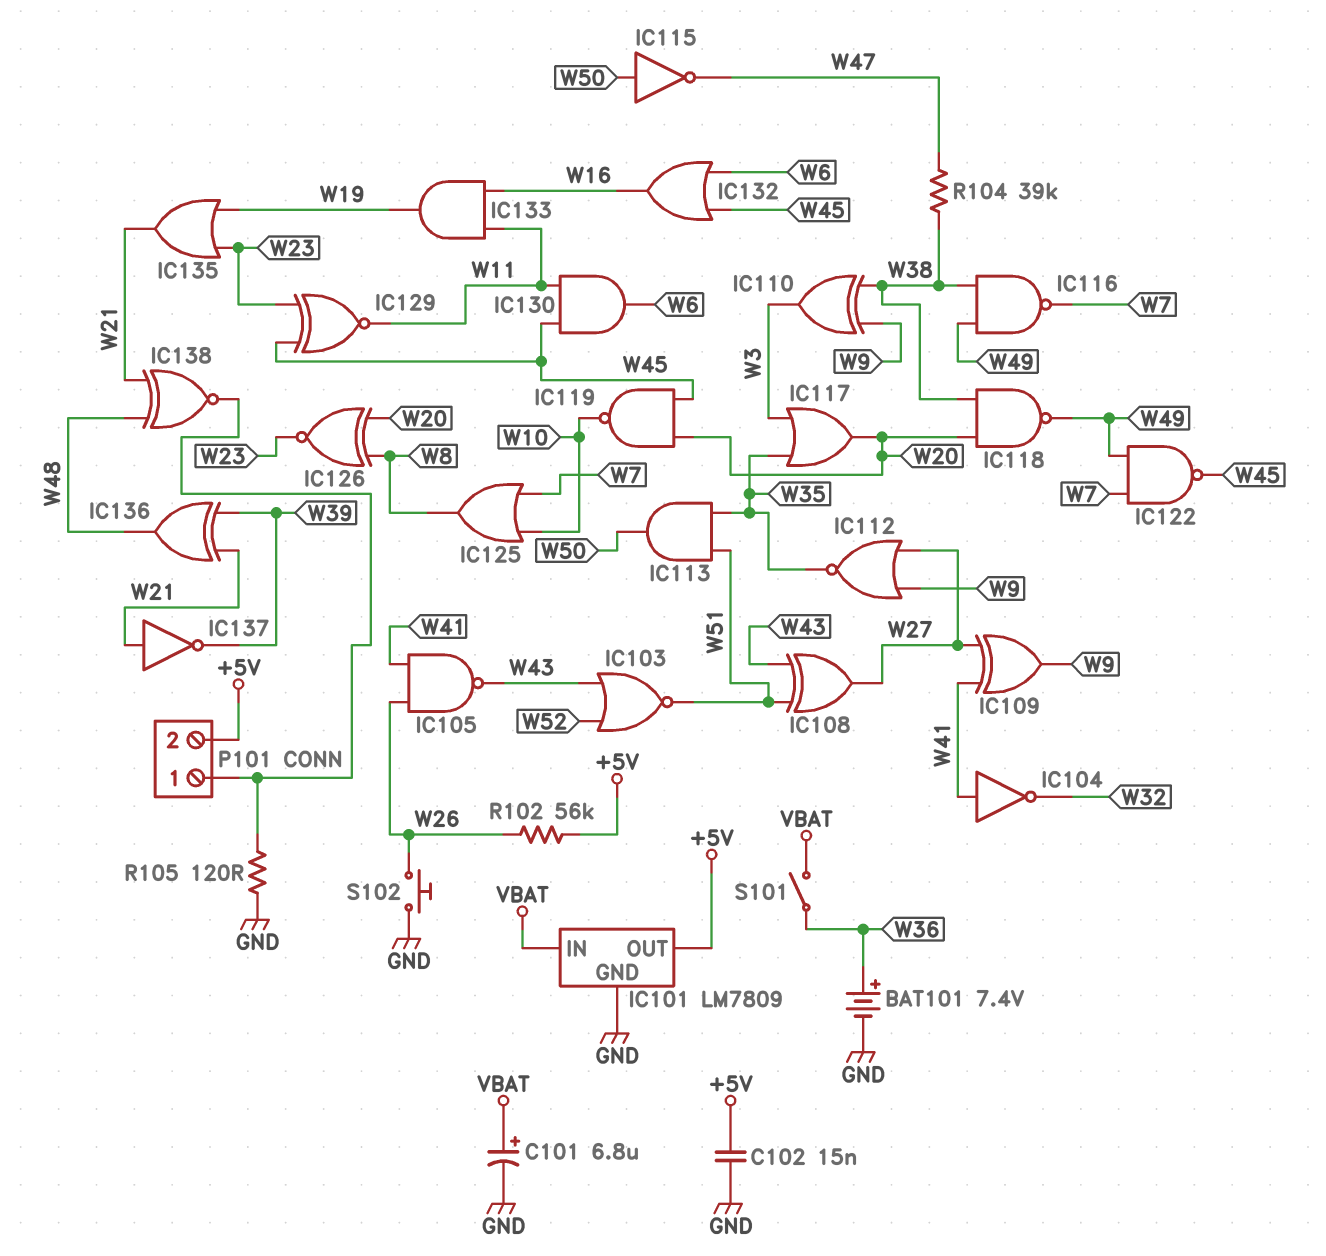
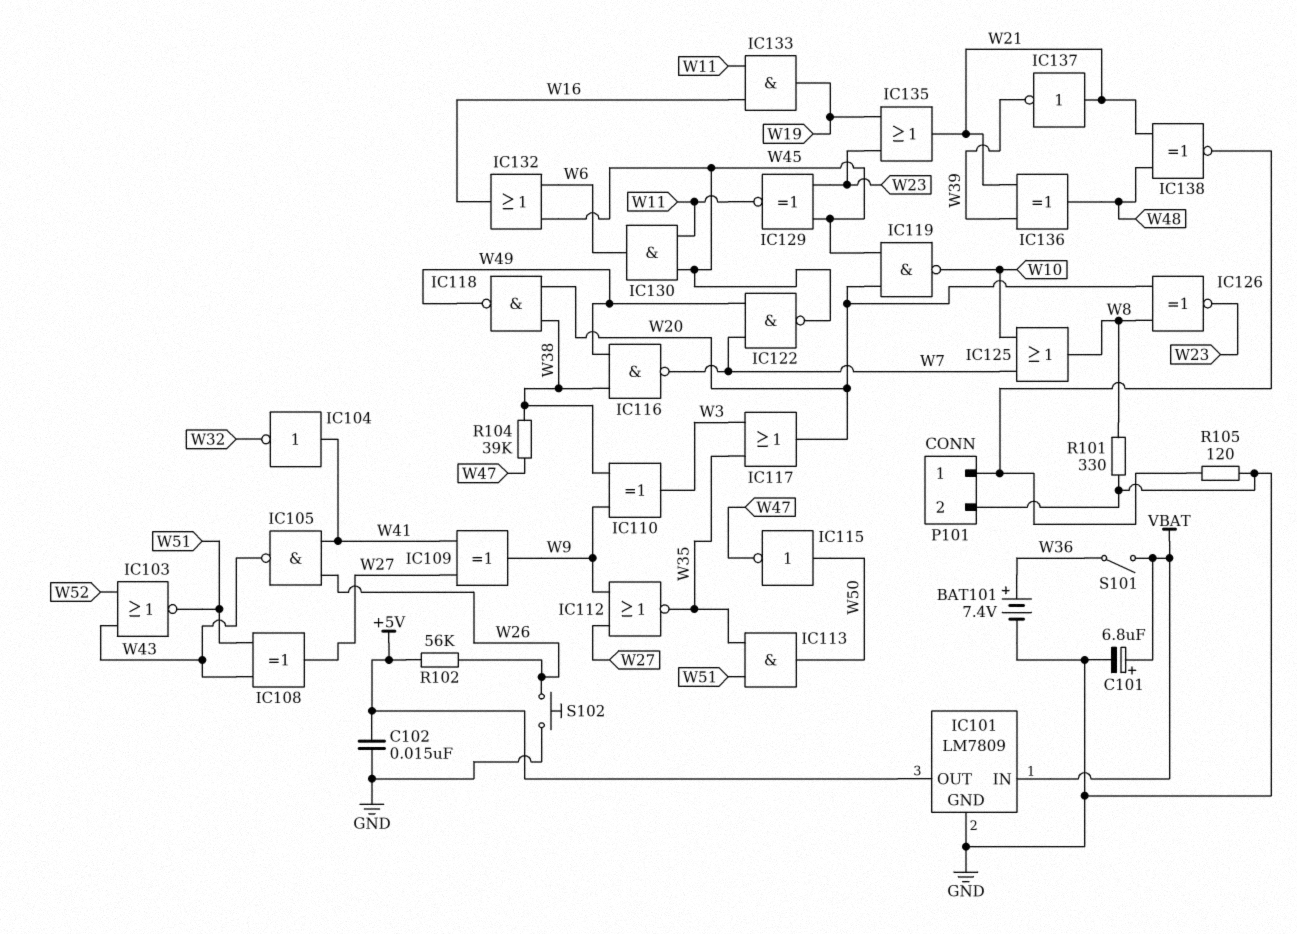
P101 pin 2: +5V -> GND
R101: none -> 330 (GND, W8)

